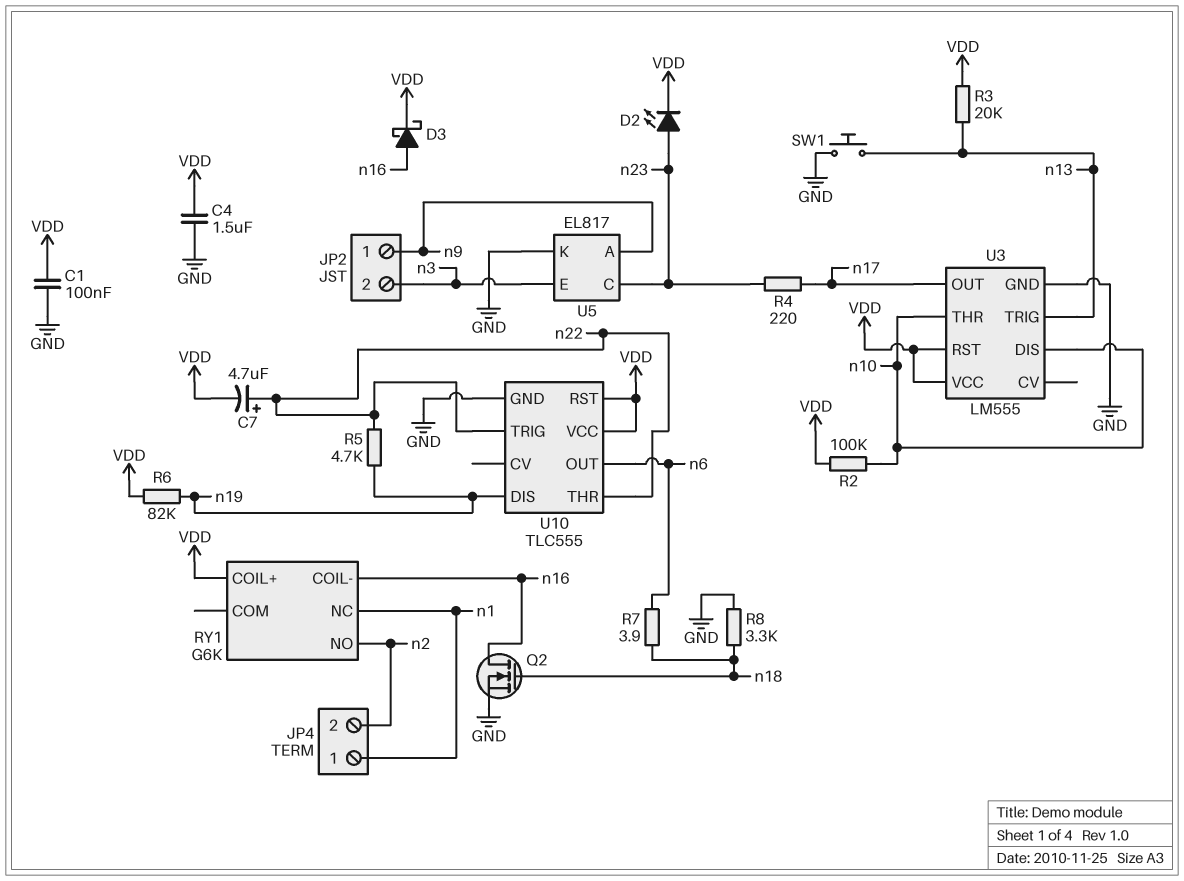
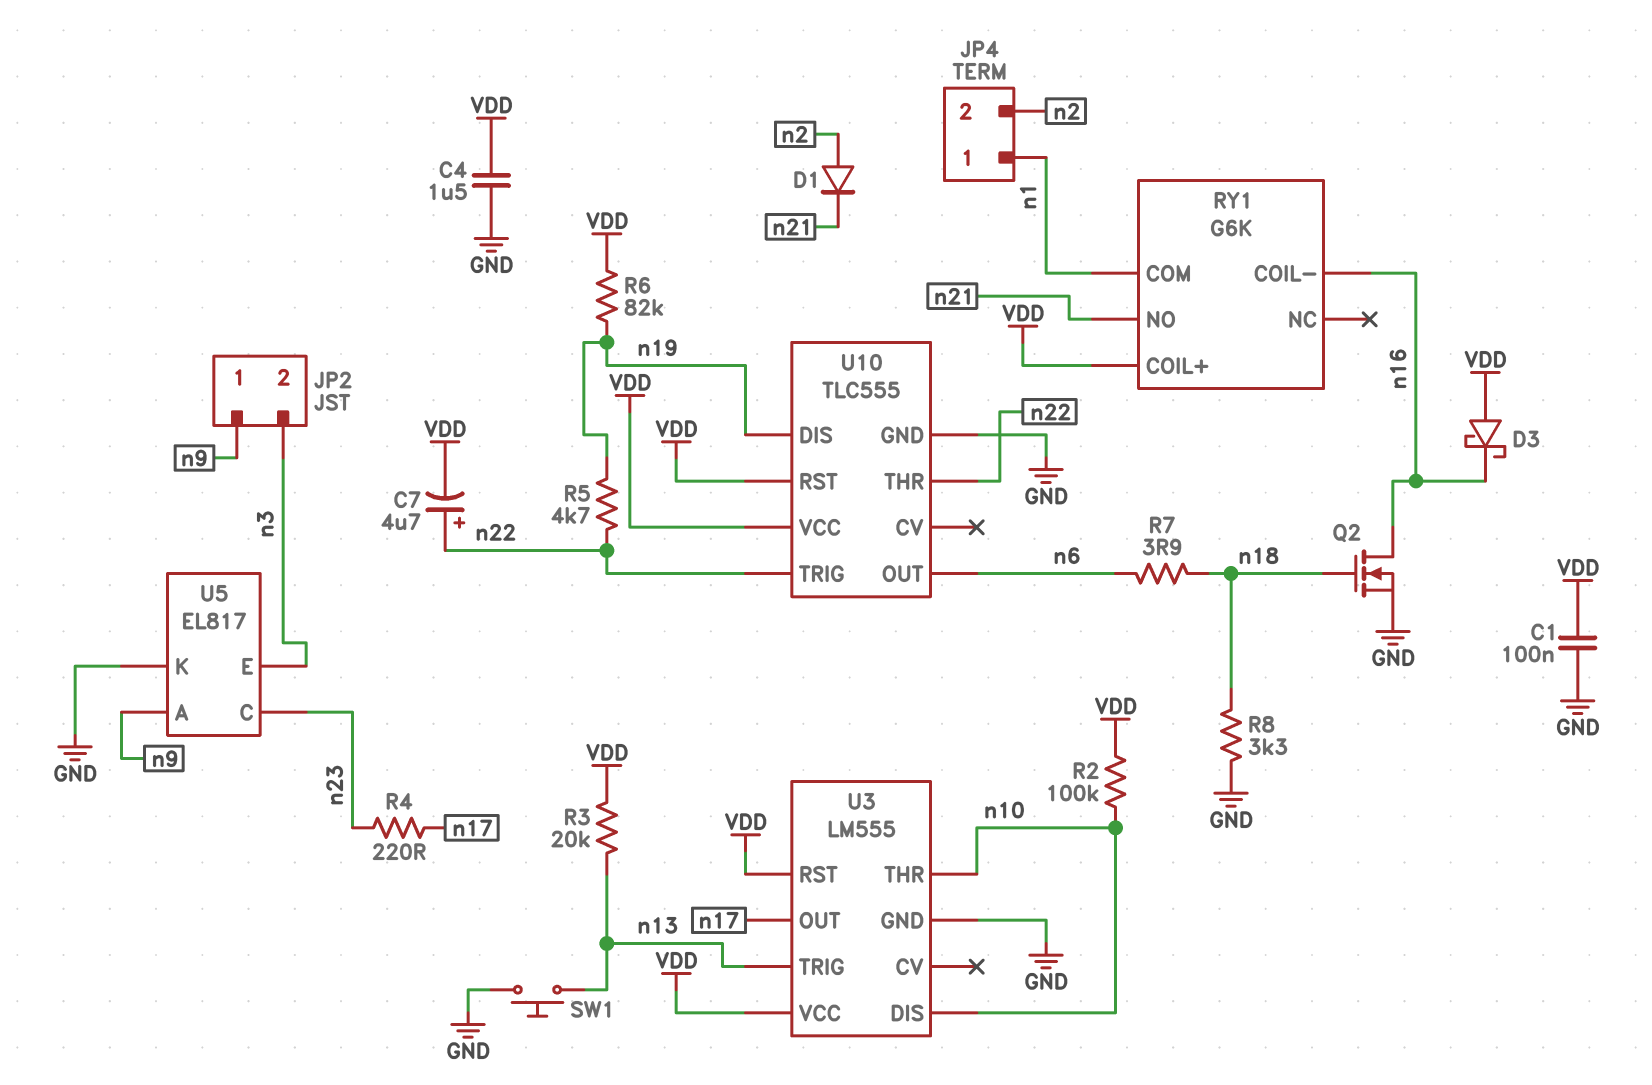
D1: none -> diode (A n2, K n21)
D2: LED (A n23, K VDD) -> none
D3: schottky (A n16, K VDD) -> schottky (A VDD, K n16)
RY1 pin COM: none -> n1
RY1 pin NC: n1 -> none
RY1 pin NO: n2 -> n21

